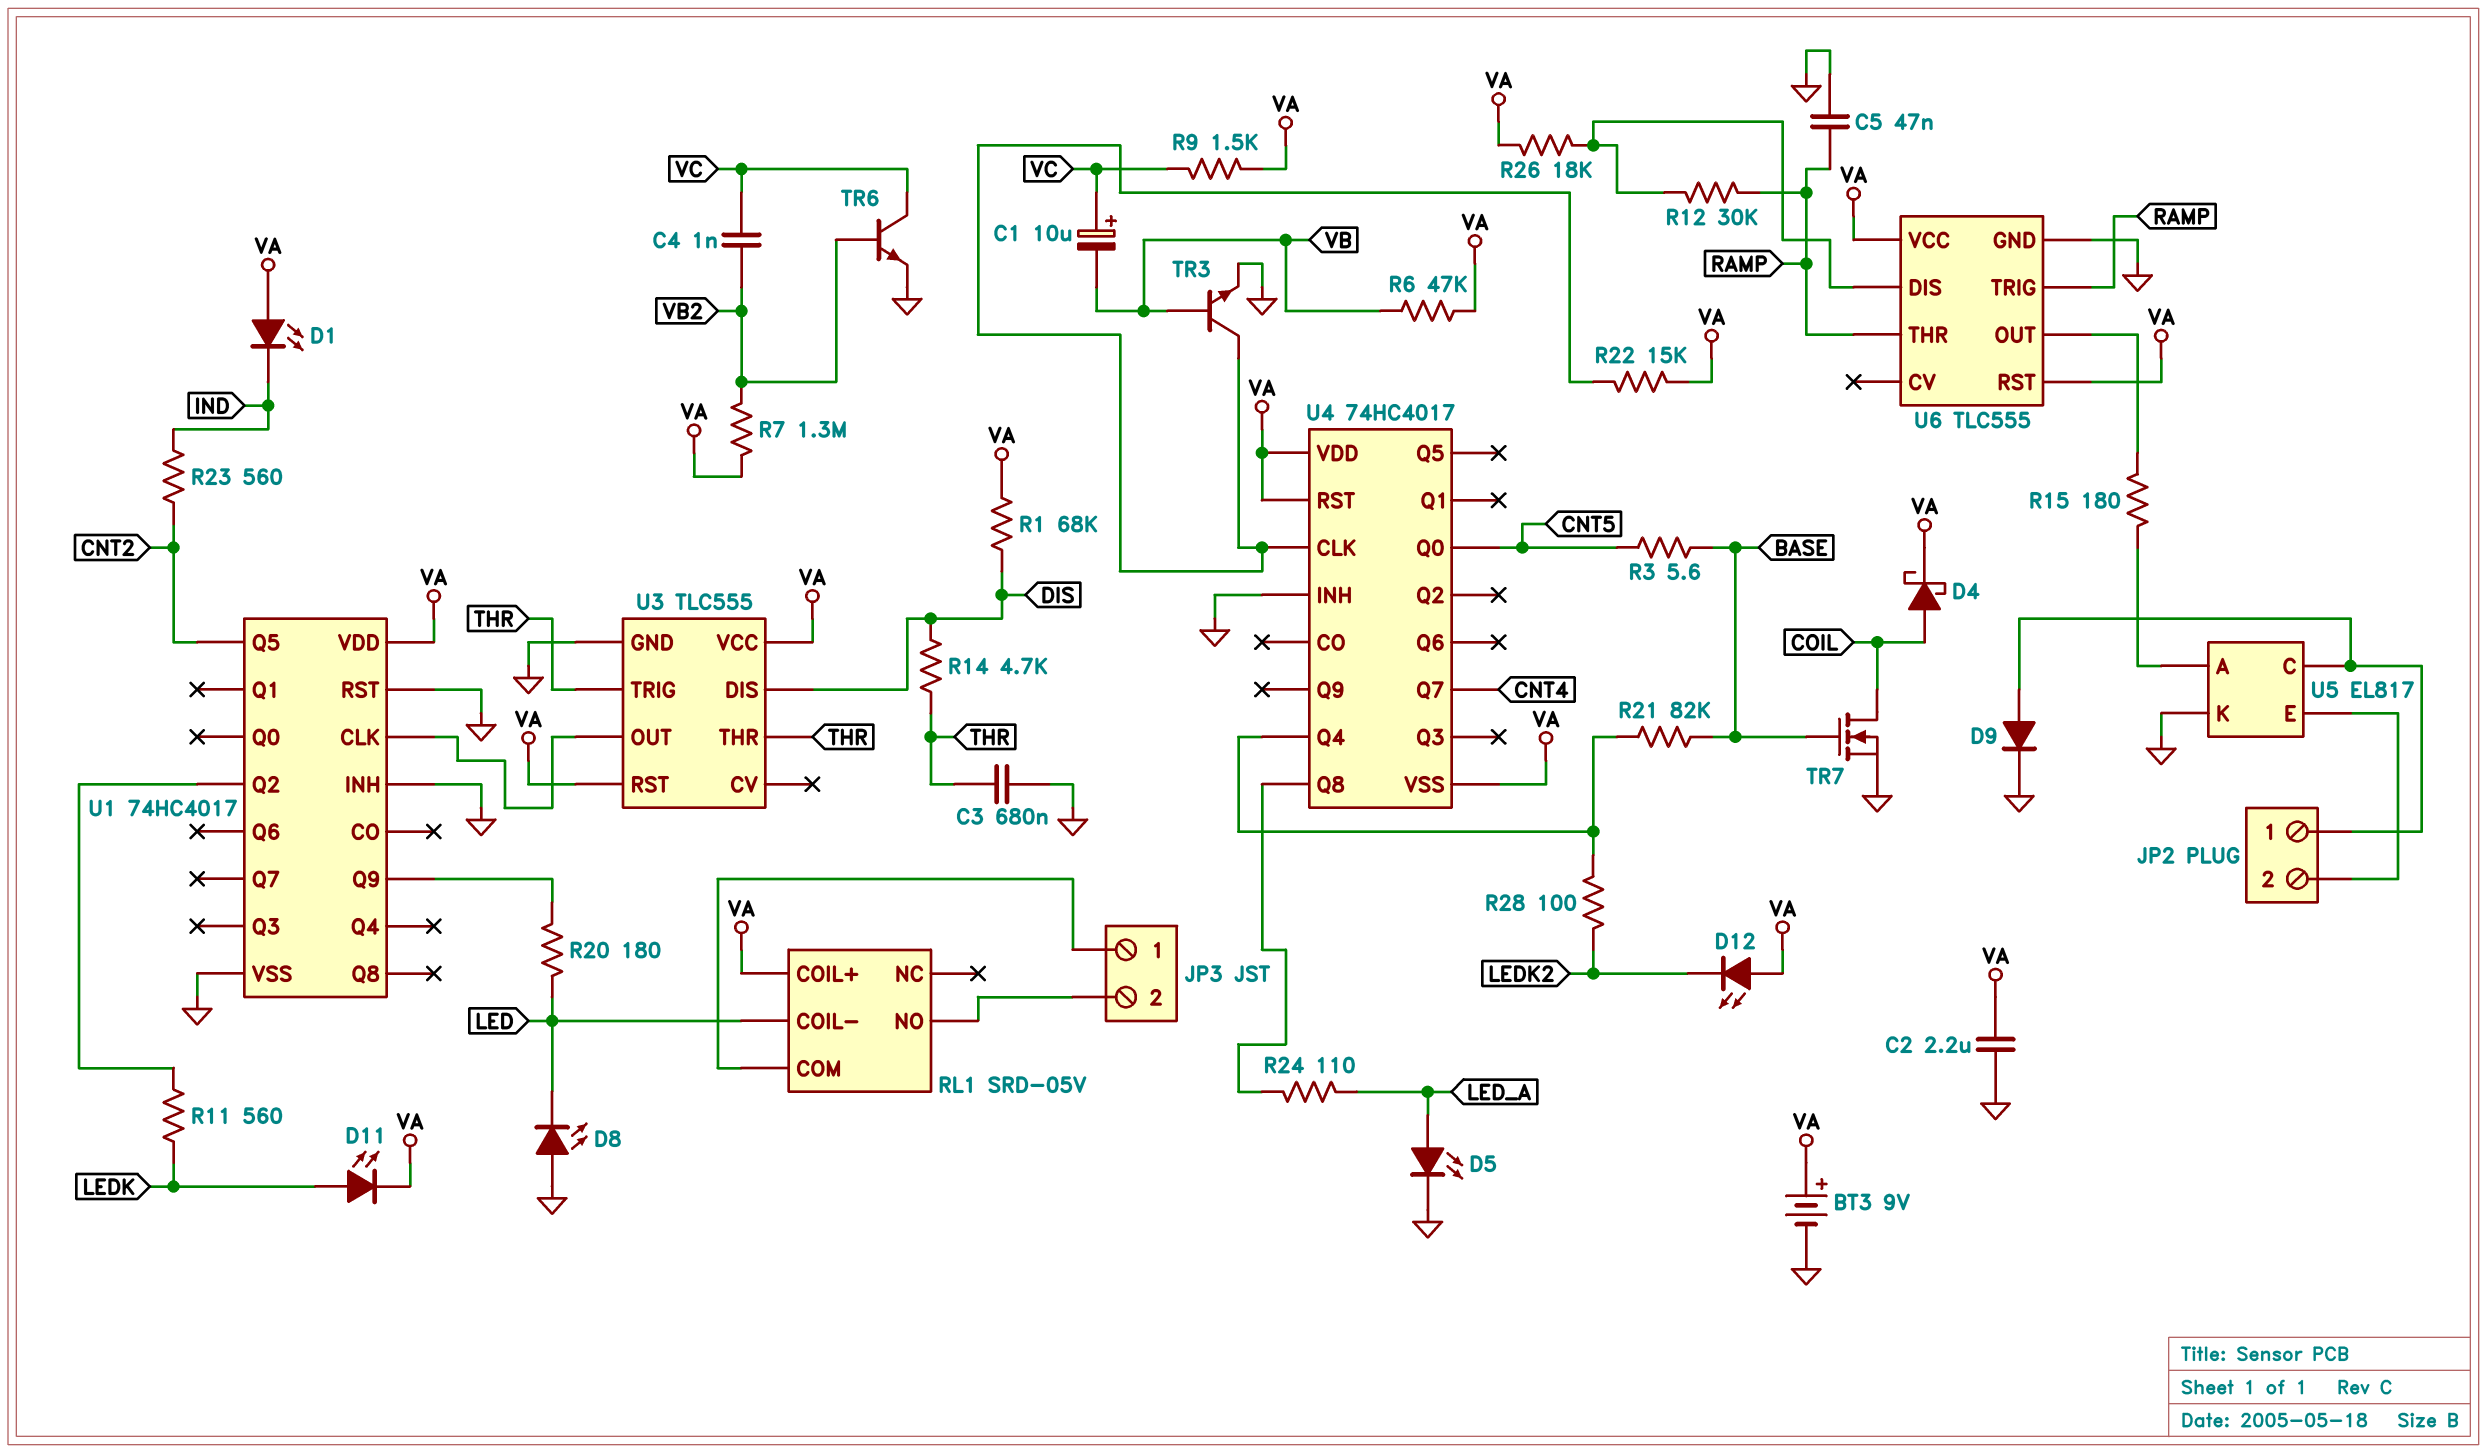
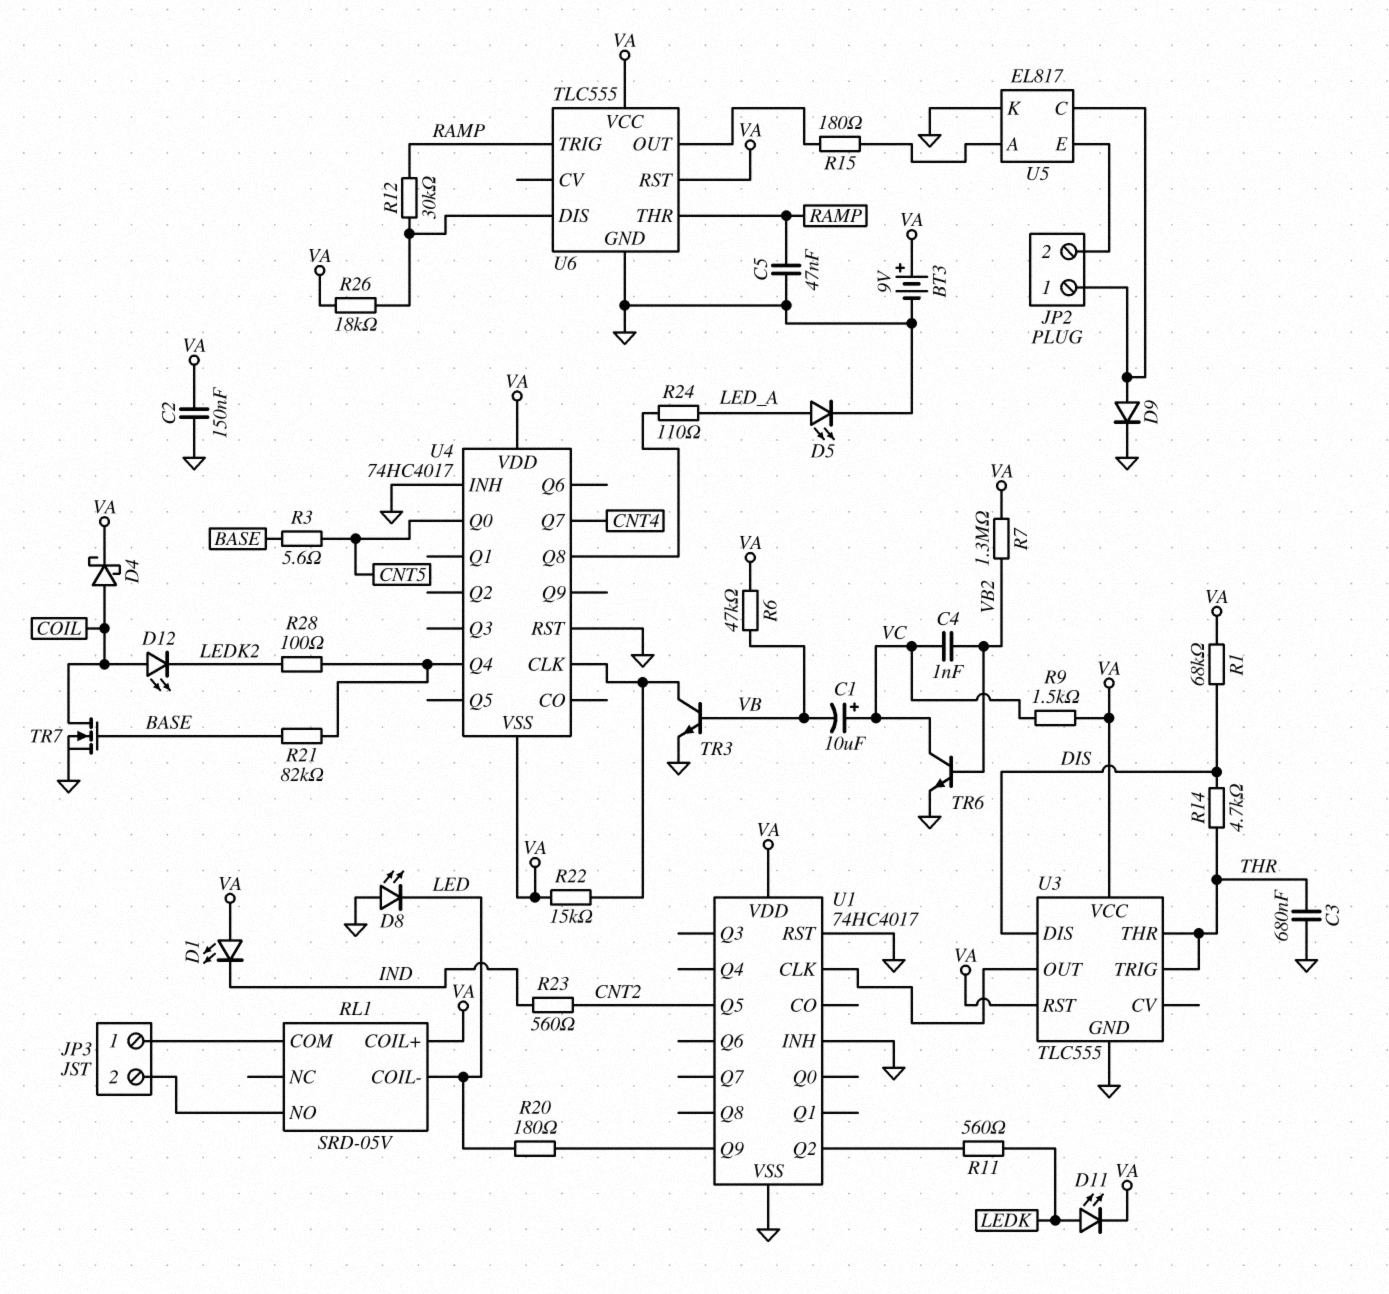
C2: 2.2uF (GND, VA) -> 150nF (GND, VA)
D12: LED (A VA, K LEDK2) -> LED (A COIL, K LEDK2)
U4 pin RST: VA -> GND

